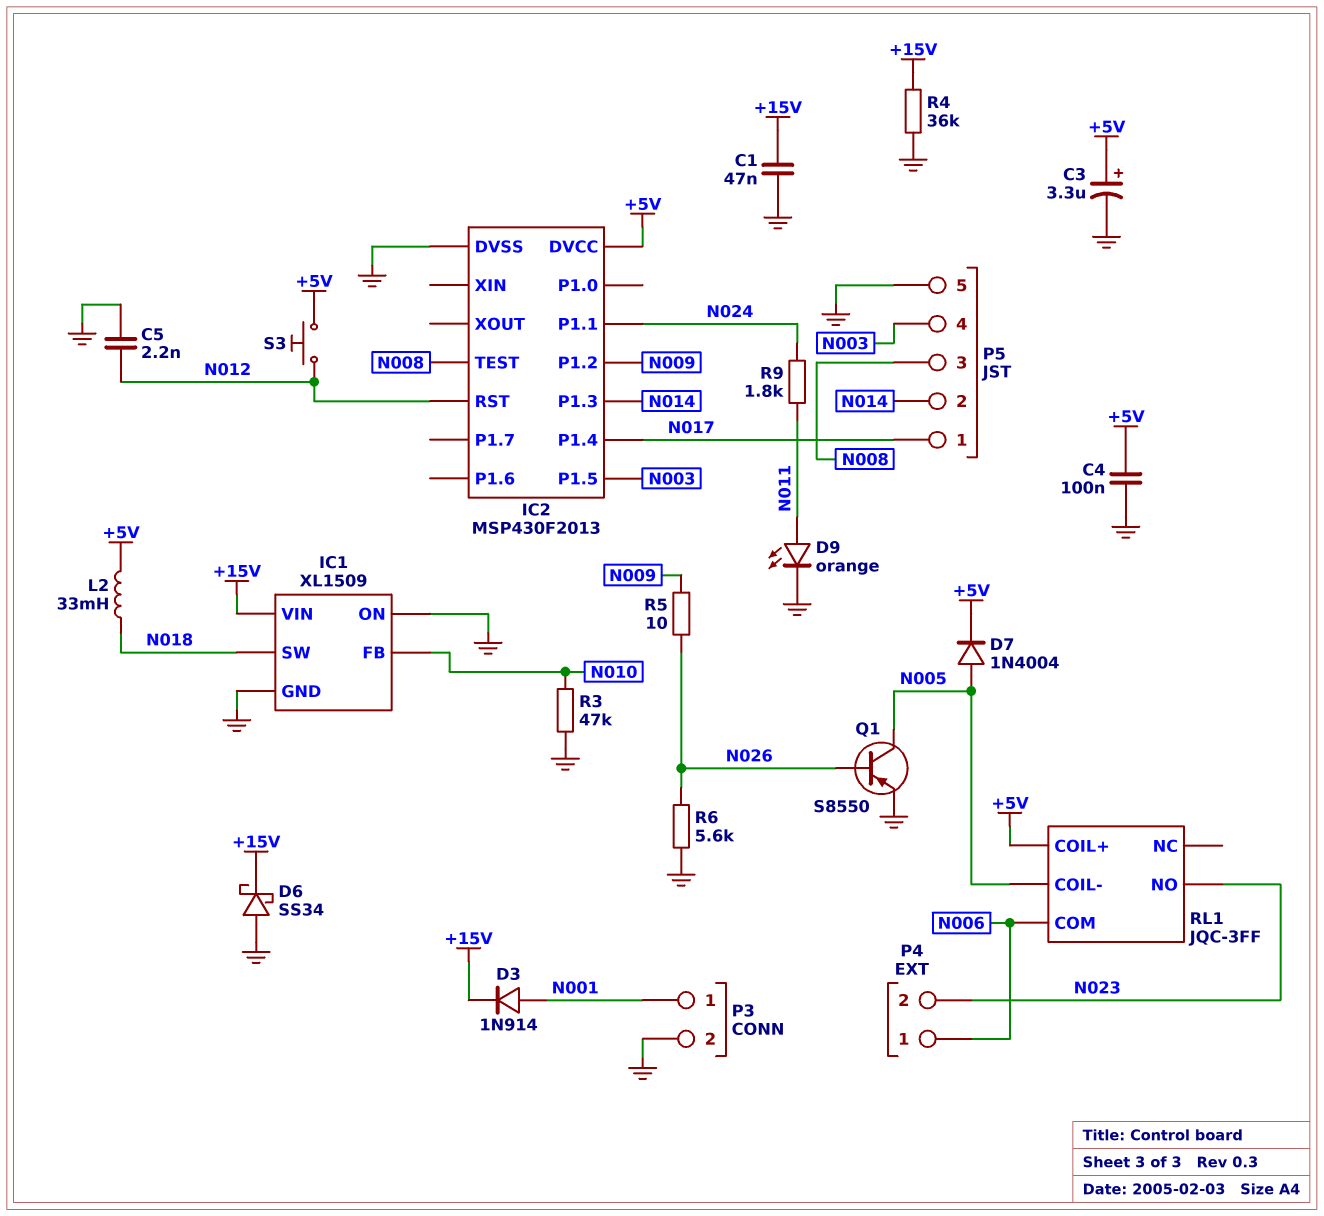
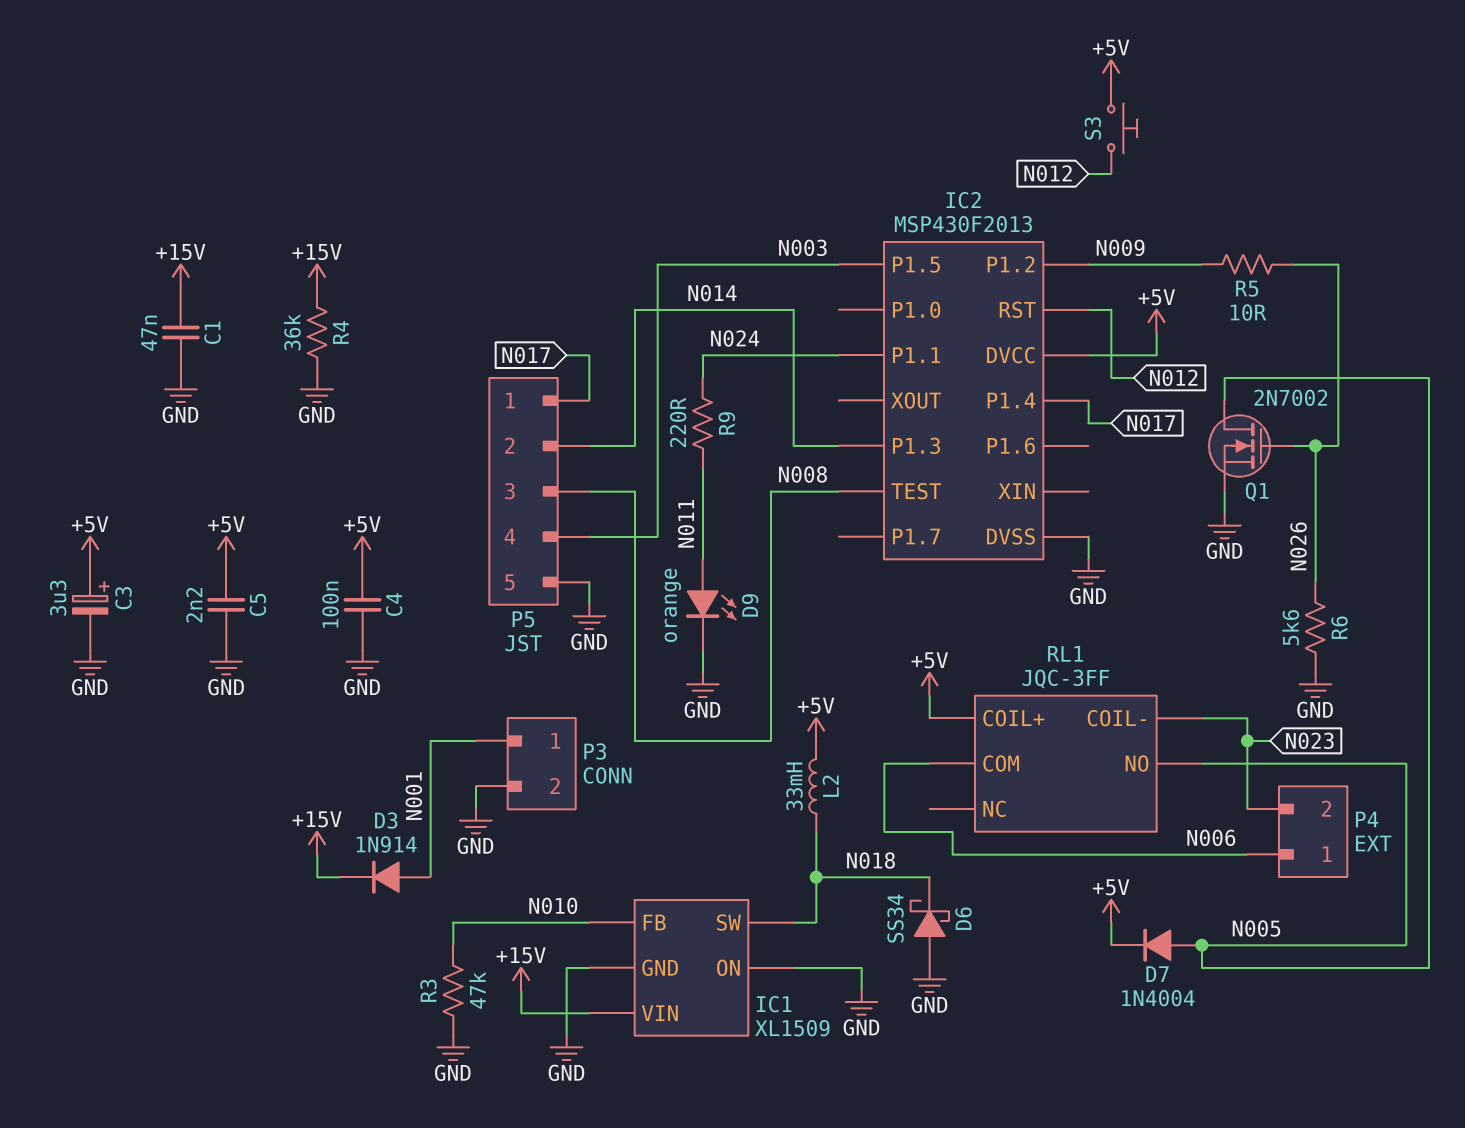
C5: 2.2nF (GND, N012) -> 2.2nF (+5V, GND)
D6: schottky SS34 (A GND, K +15V) -> schottky SS34 (A GND, K N018)
Q1: PNP S8550 (B N026, C N005, E GND) -> NMOS 2N7002 (G N026, D N005, S GND)
R9: 1.8k (N011, N024) -> 220 (N011, N024)
RL1 pin COIL-: N005 -> N023
RL1 pin NO: N023 -> N005

